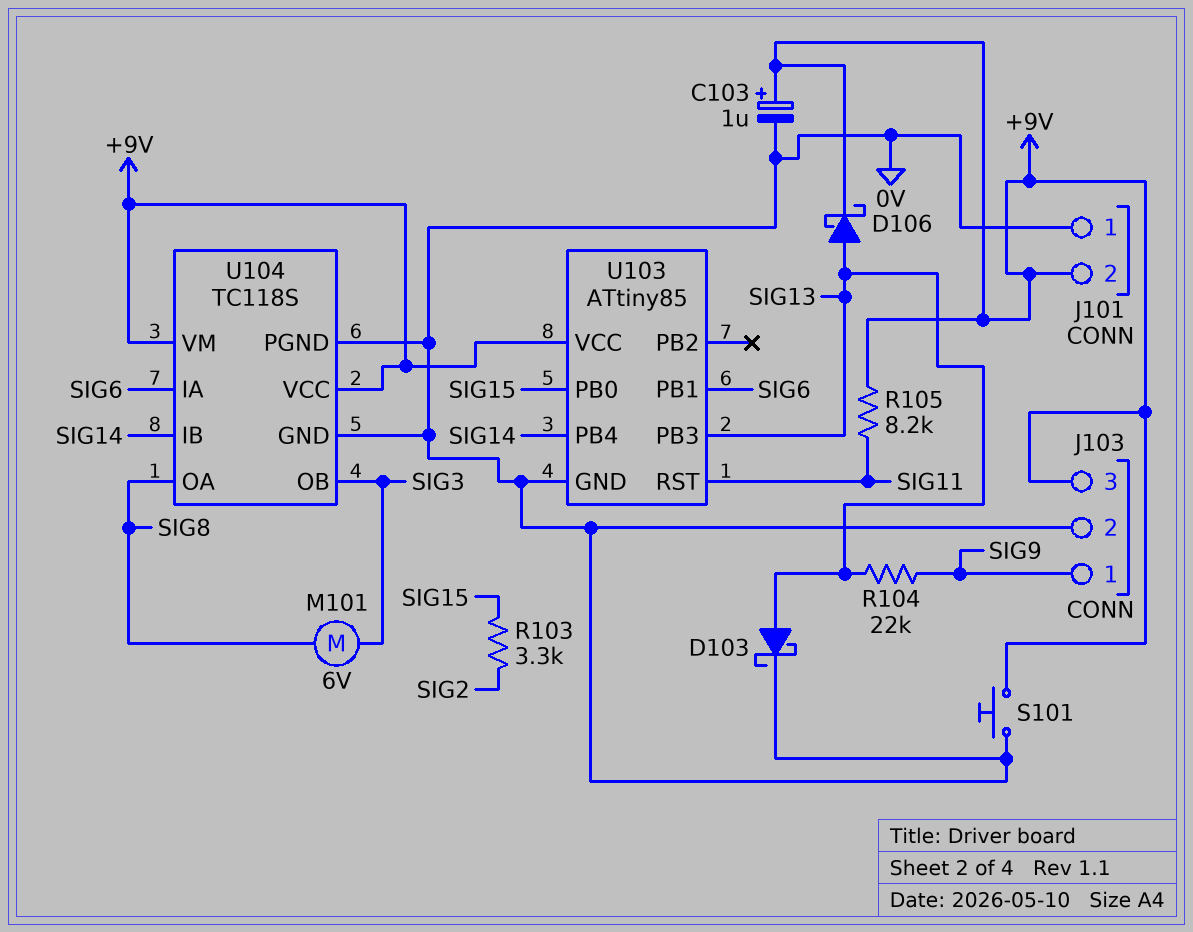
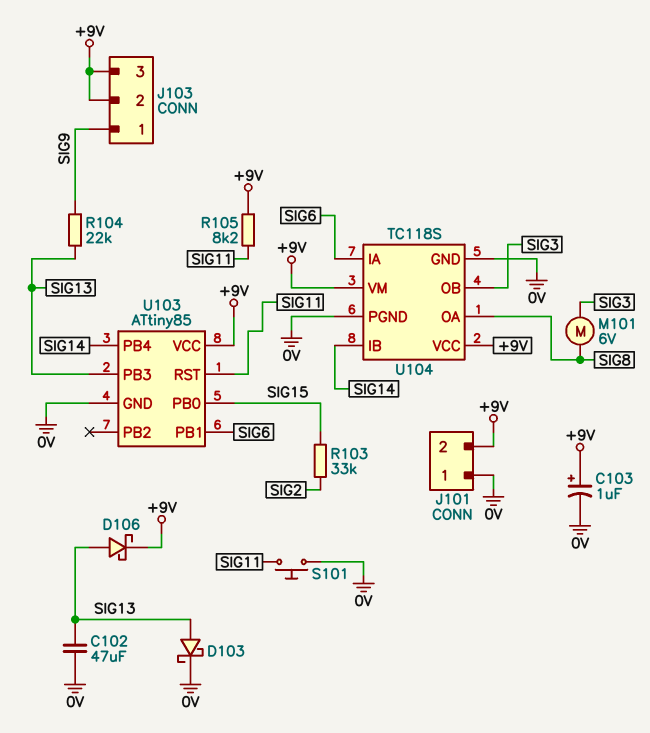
C102: none -> 47uF (0V, SIG13)
J103 pin 2: 0V -> +9V
R103: 3.3k (SIG2, SIG15) -> 33k (SIG2, SIG15)
S101: button (+9V, 0V) -> button (0V, SIG11)

